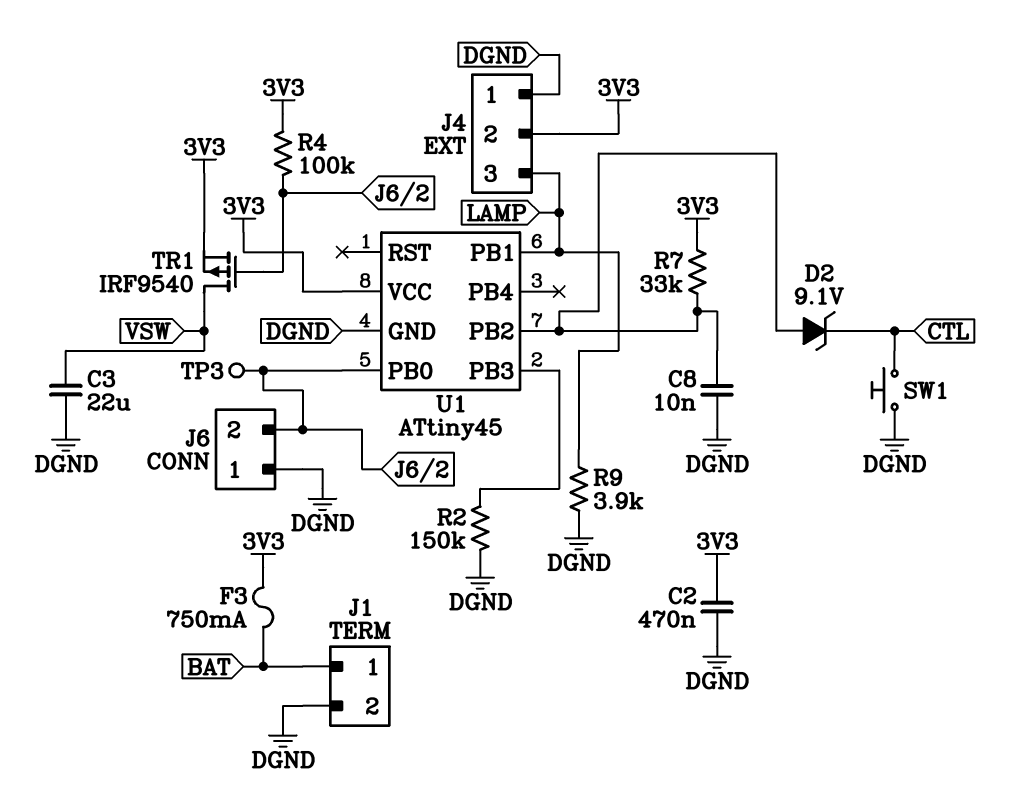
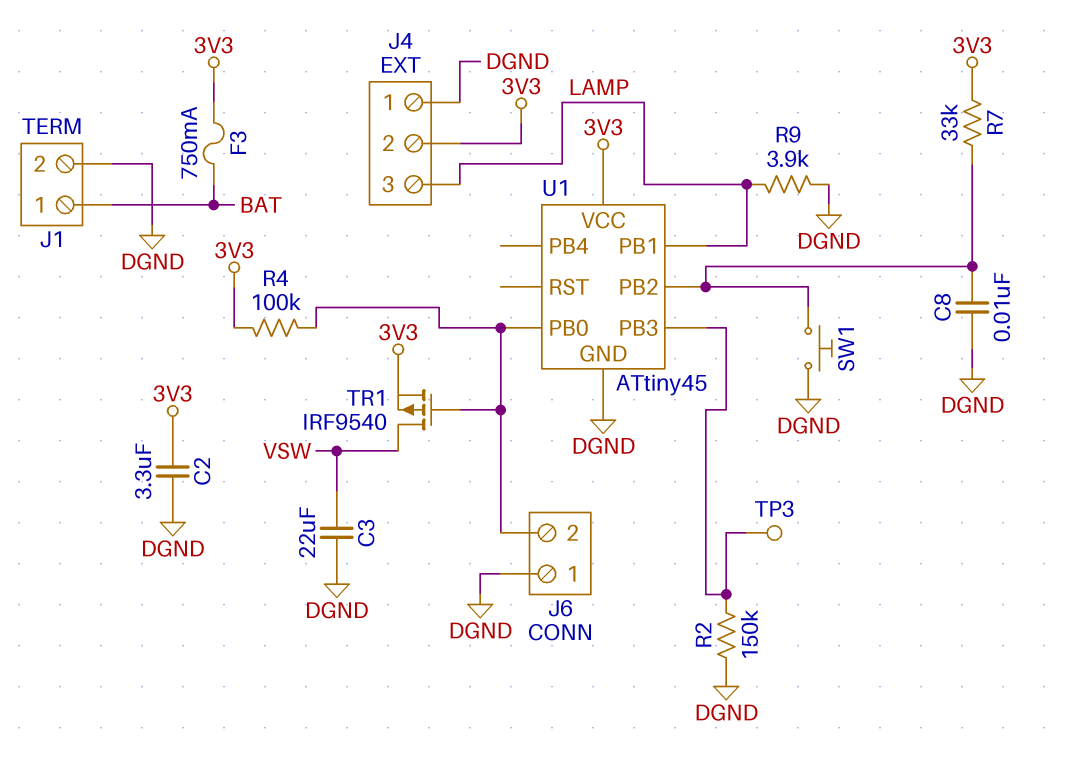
C2: 470nF (3V3, DGND) -> 3.3uF (3V3, DGND)
D2: zener 9.1V (A U1/PB2, K CTL) -> none
SW1: button (CTL, DGND) -> button (DGND, U1/PB2)
TP3: test point (J6/2) -> test point (U1/PB3)

